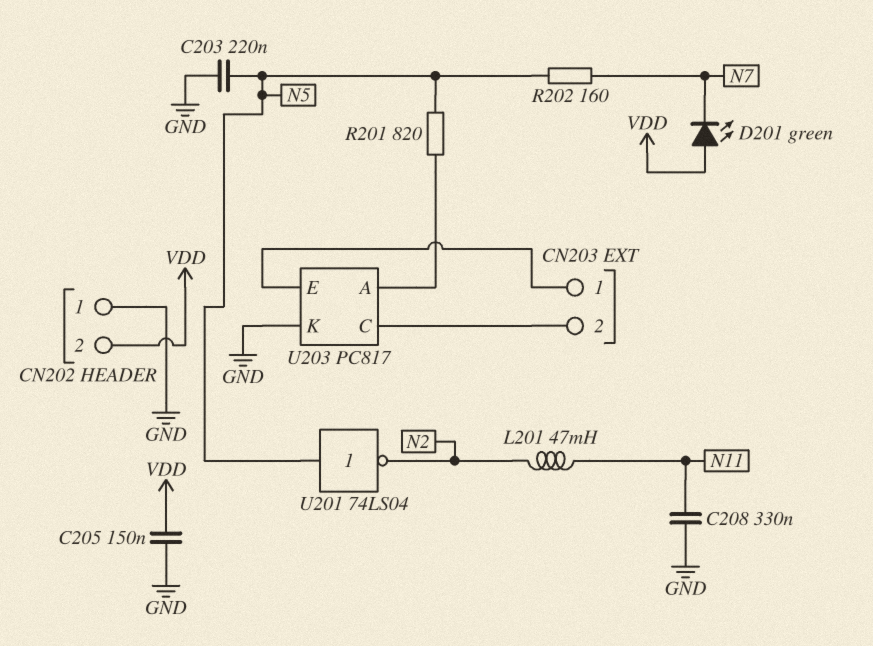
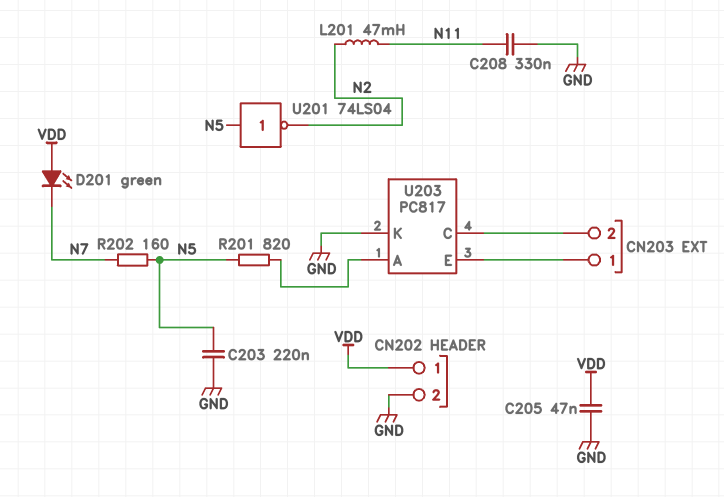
C205: 150nF (GND, VDD) -> 47nF (GND, VDD)
CN202 pin 1: GND -> VDD
CN202 pin 2: VDD -> GND

